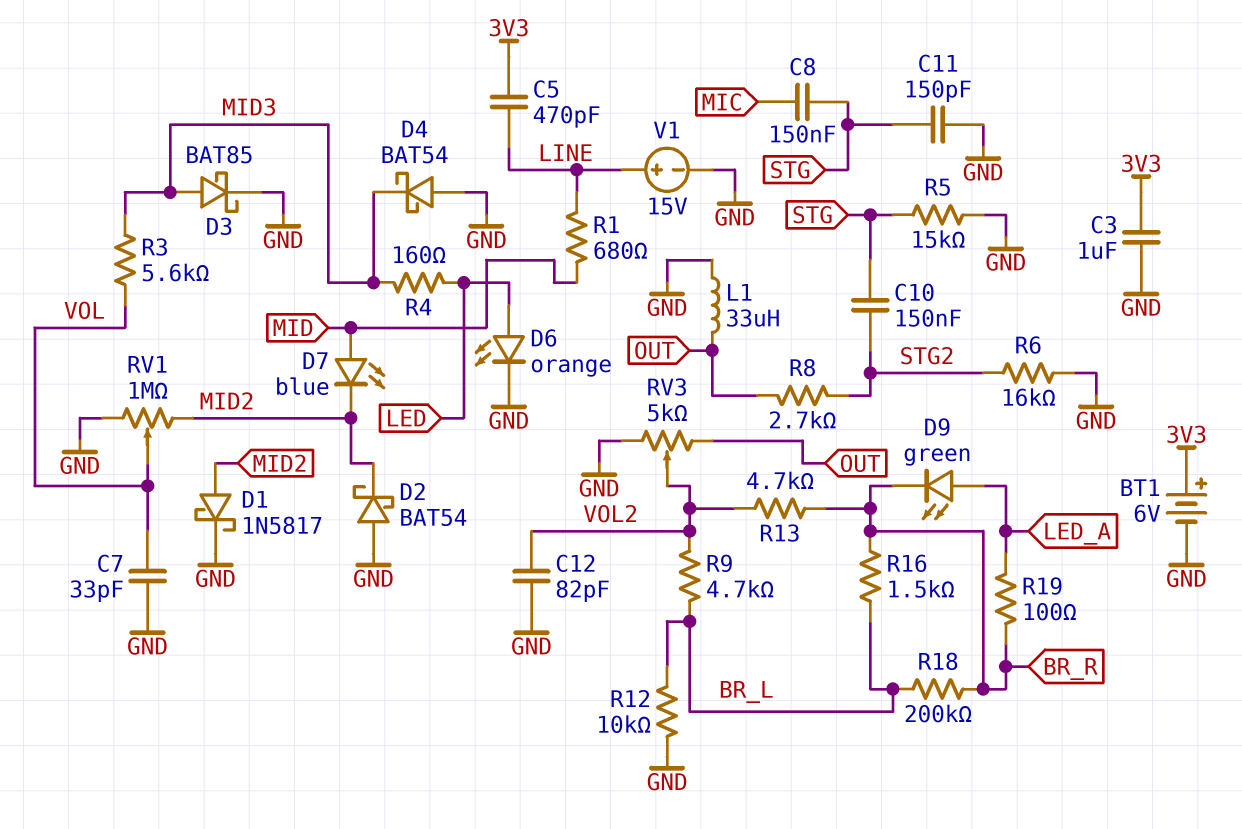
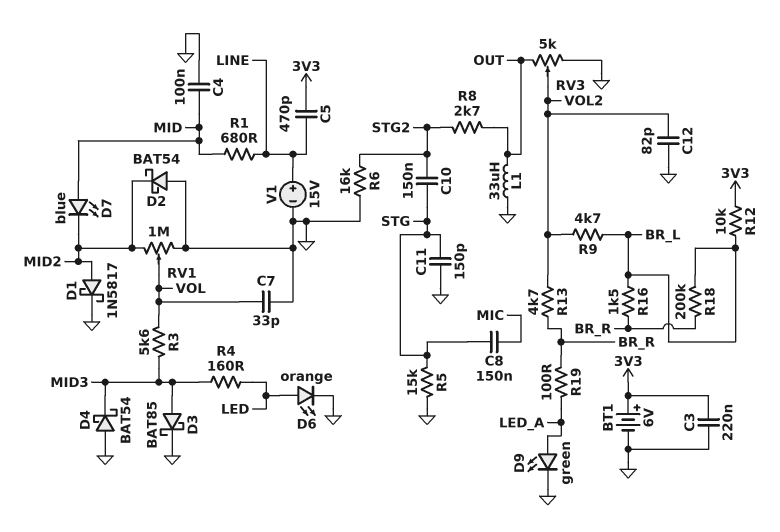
C3: 1uF (3V3, GND) -> 220nF (3V3, GND)
C4: none -> 100nF (GND, MID)
D9: LED green (A LED_A, K BR_R) -> LED green (A LED_A, K GND)
R12: 10k (BR_L, GND) -> 10k (3V3, BR_L)

